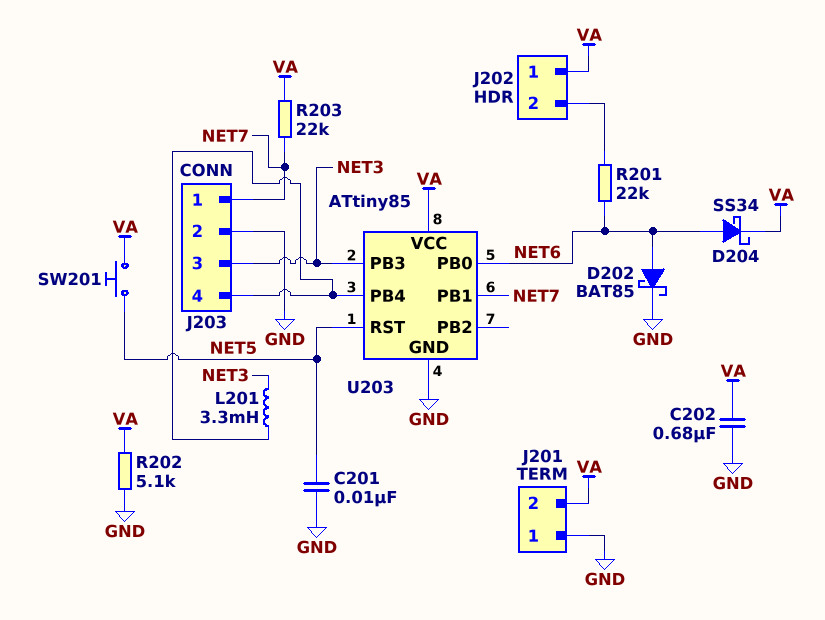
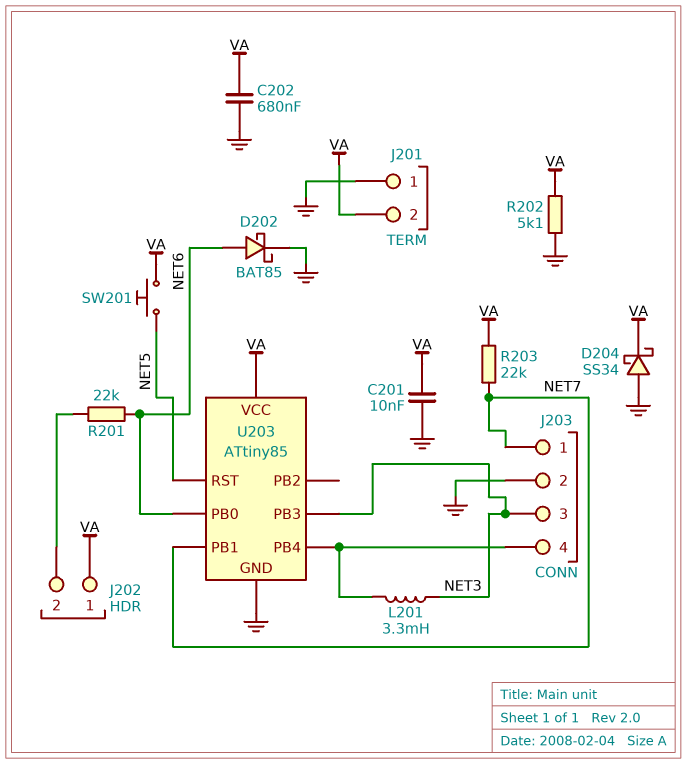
C201: 10nF (GND, NET5) -> 10nF (GND, VA)
D204: schottky SS34 (A NET6, K VA) -> schottky SS34 (A GND, K VA)

